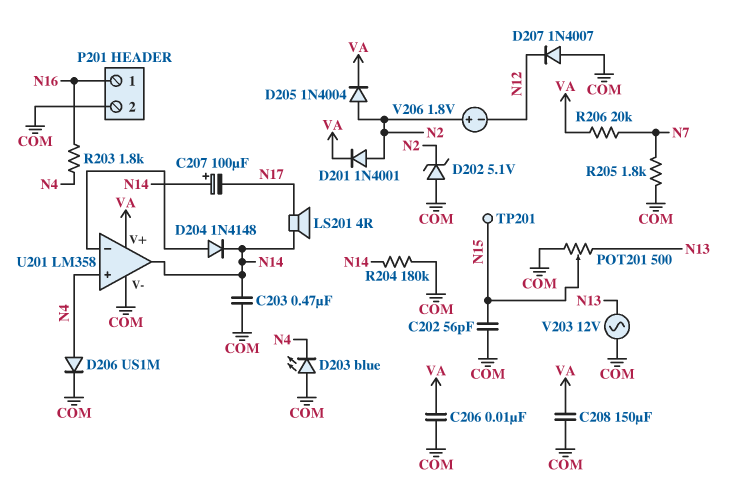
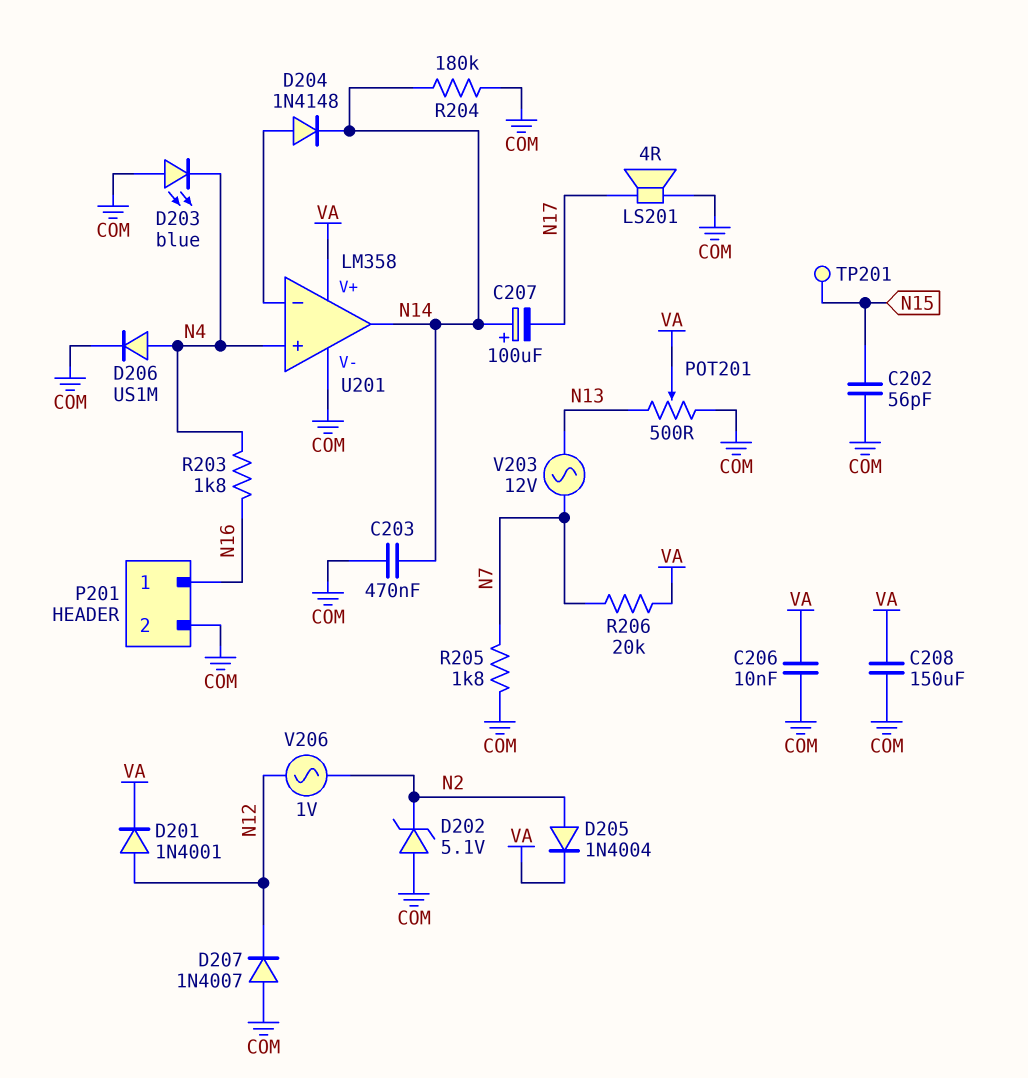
D201: diode 1N4001 (A N2, K VA) -> diode 1N4001 (A N12, K VA)
LS201: speaker 4R (N14, N17) -> speaker 4R (COM, N17)
POT201: 500 (COM, N13, wiper N15) -> 500 (COM, N13, wiper VA)
V203: AC 12V (COM, N13) -> AC 12V (N7, N13)
V206: 1.8V (plus N2, minus N12) -> AC 1V (N2, N12)

